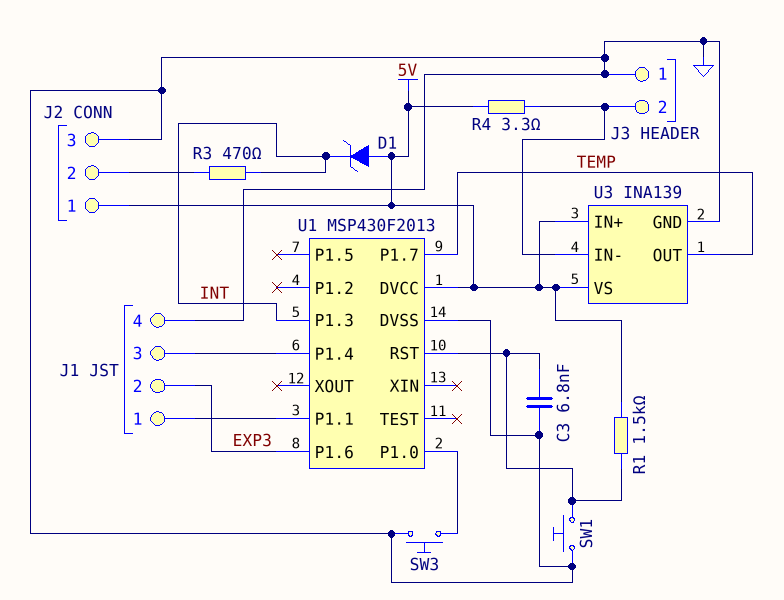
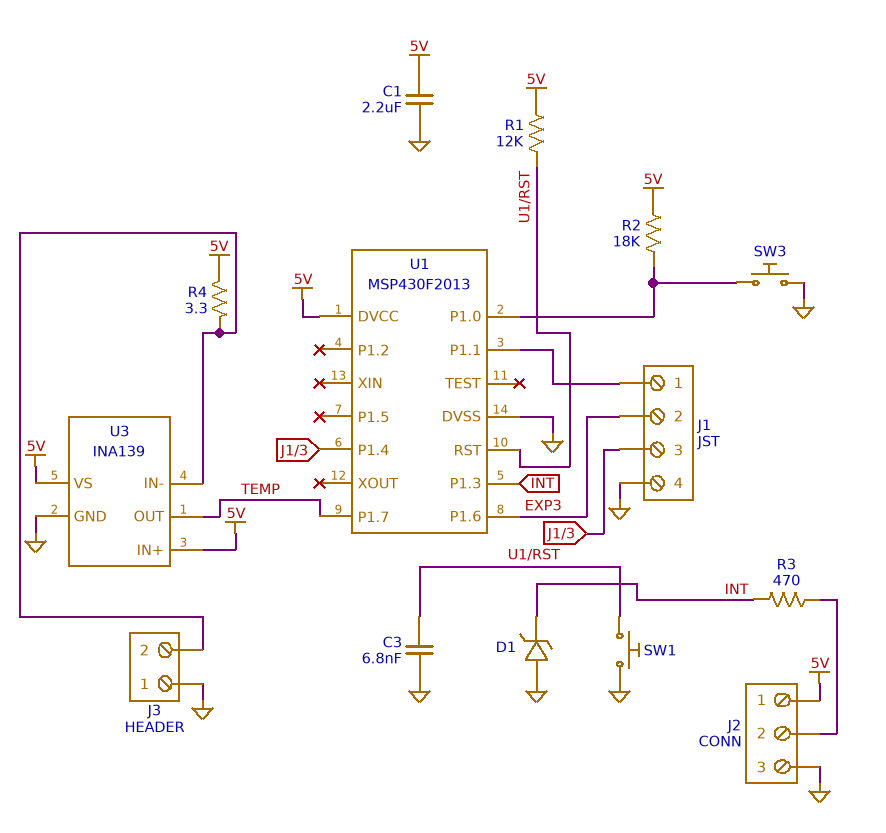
C1: none -> 2.2uF (5V, GND)
D1: zener (A 5V, K INT) -> zener (A GND, K INT)
R1: 1.5k (5V, U1/RST) -> 12k (5V, U1/RST)
R2: none -> 18k (5V, U1/P1.0)

